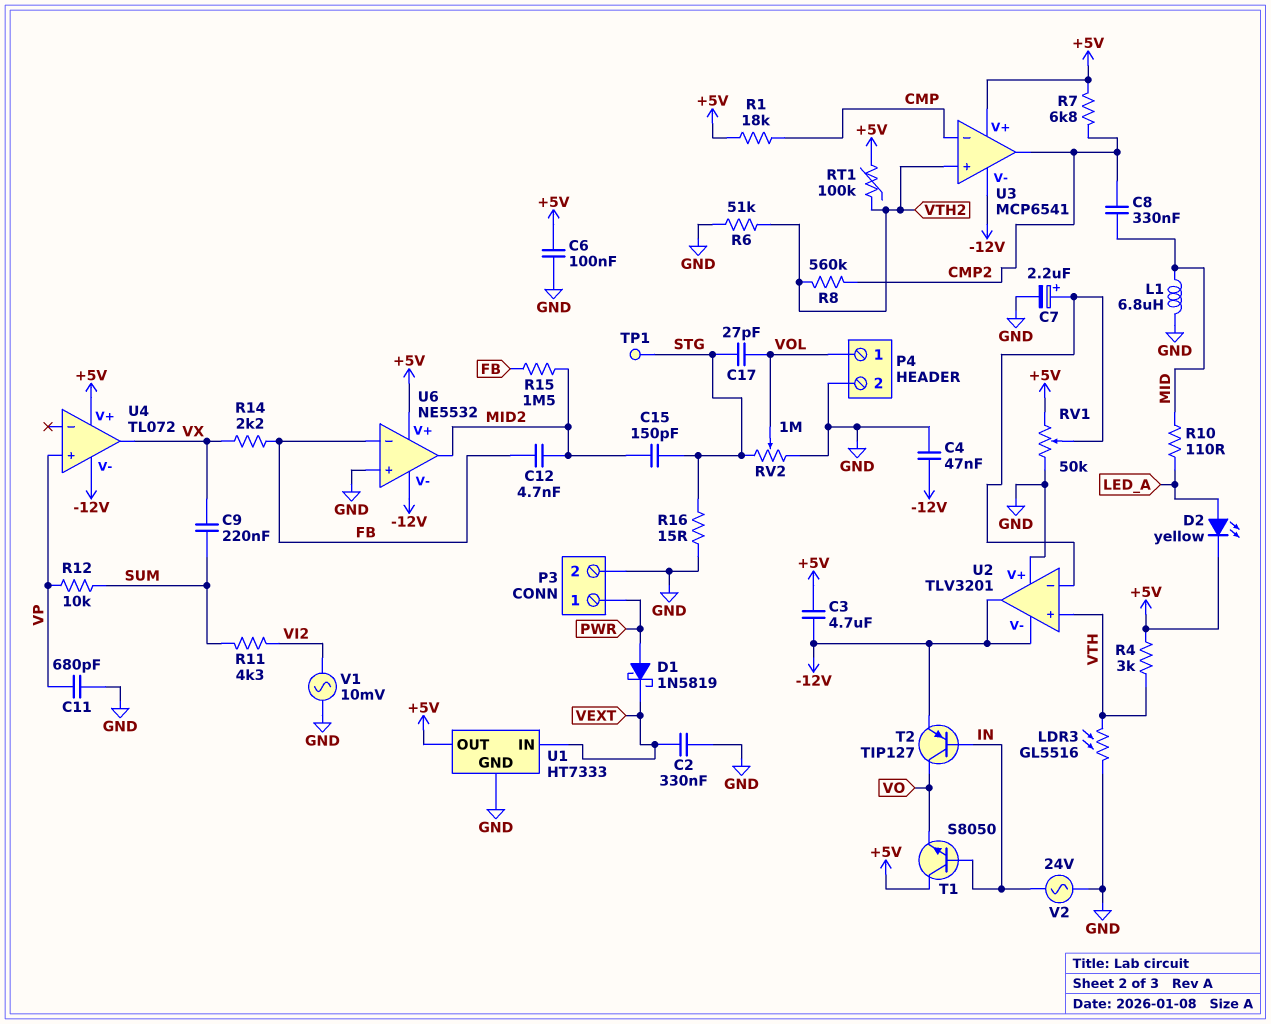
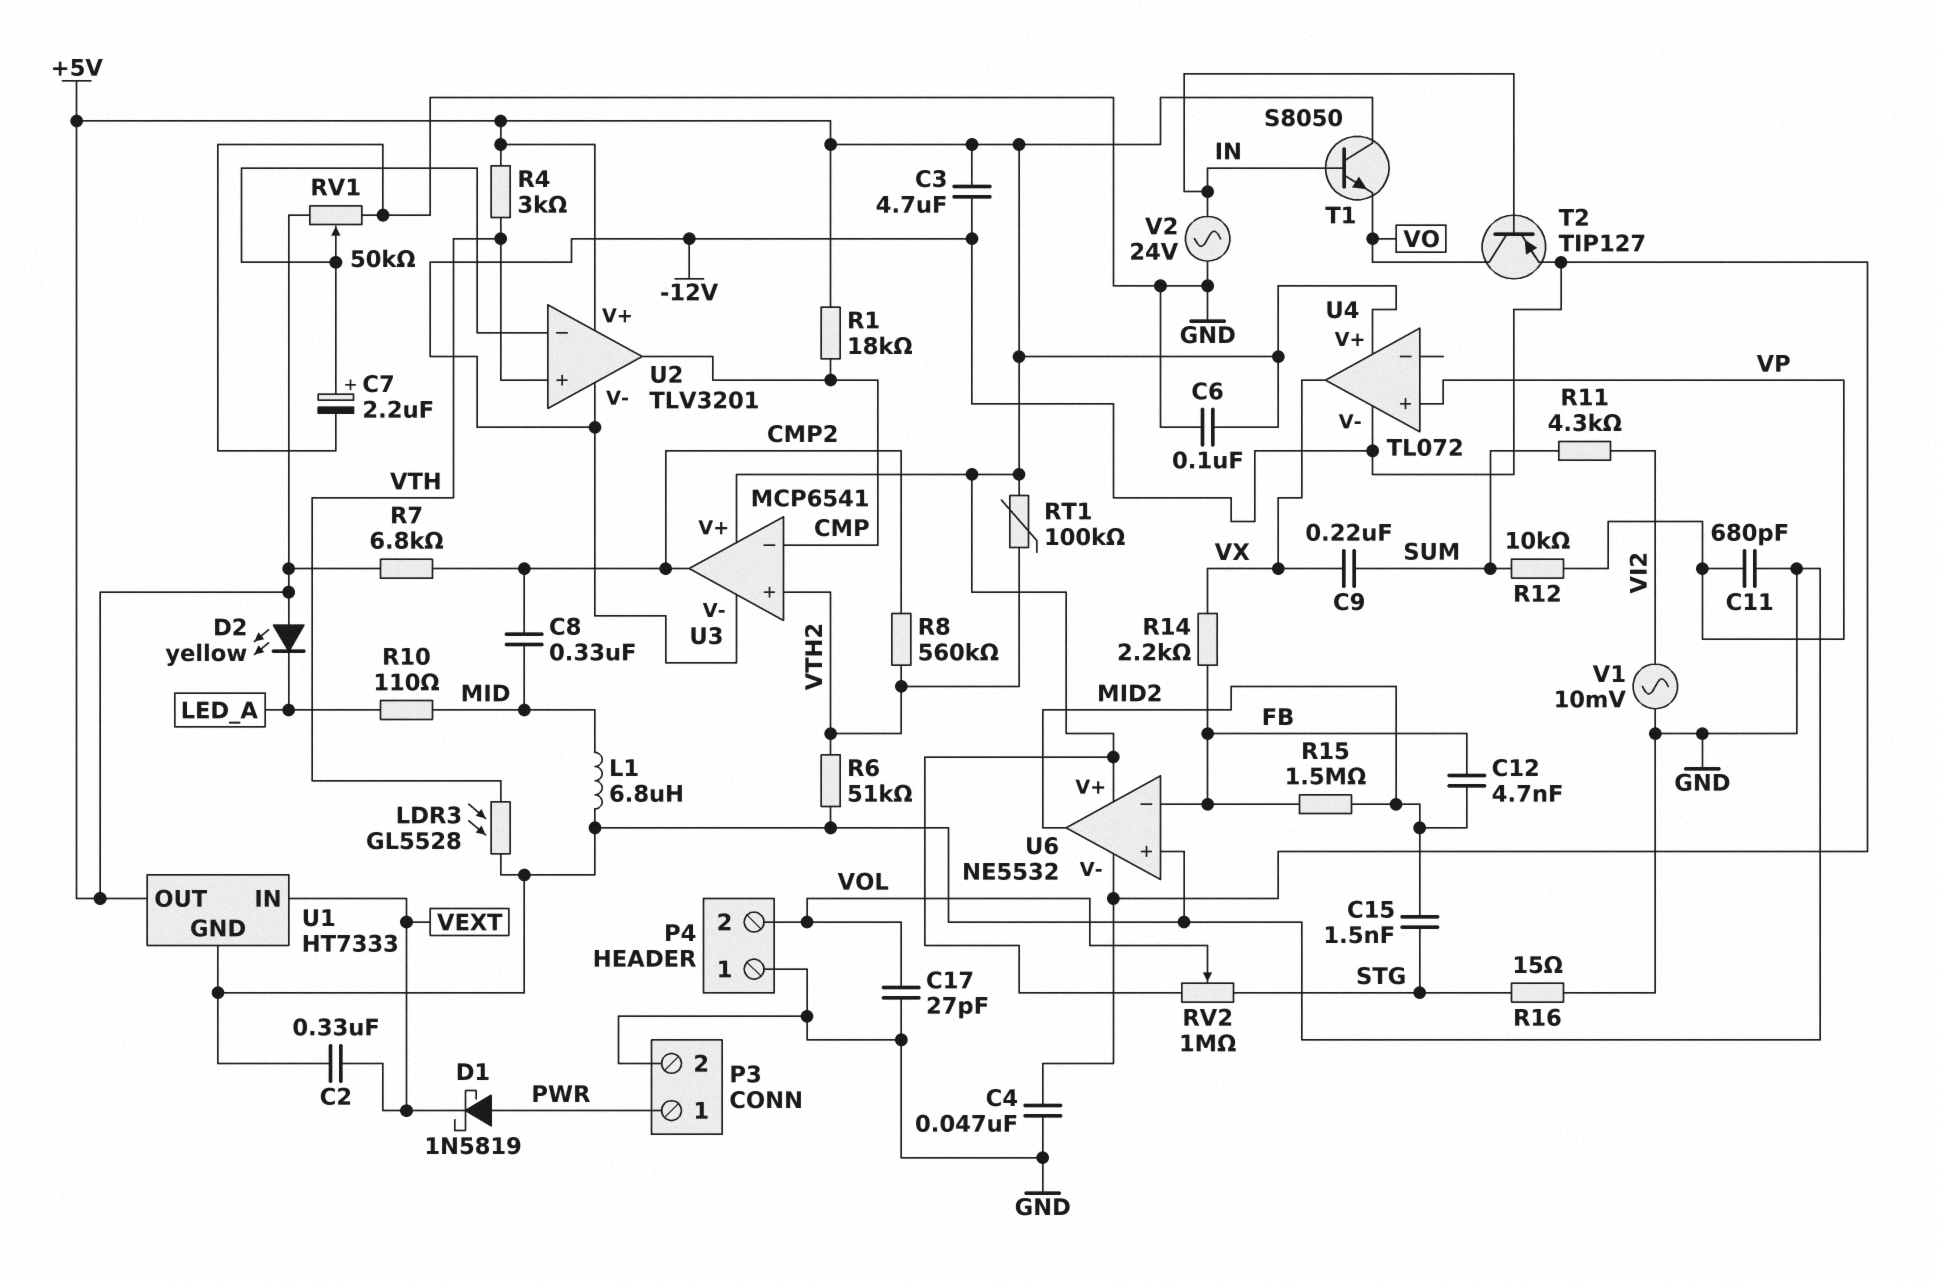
C15: 150pF (MID2, STG) -> 1.5nF (MID2, STG)
C17: 27pF (STG, VOL) -> 27pF (GND, VOL)
D2: LED yellow (A LED_A, K +5V) -> LED yellow (A +5V, K LED_A)
LDR3: GL5516 (GND, VTH) -> GL5528 (GND, VTH)
P4 pin 1: VOL -> GND
P4 pin 2: GND -> VOL
RV2: 1M (GND, STG, wiper VOL) -> 1M (+5V, STG, wiper VOL)
TP1: test point (STG) -> none
U2 pin V+: GND -> +5V
U2 pin out: -12V -> CMP

